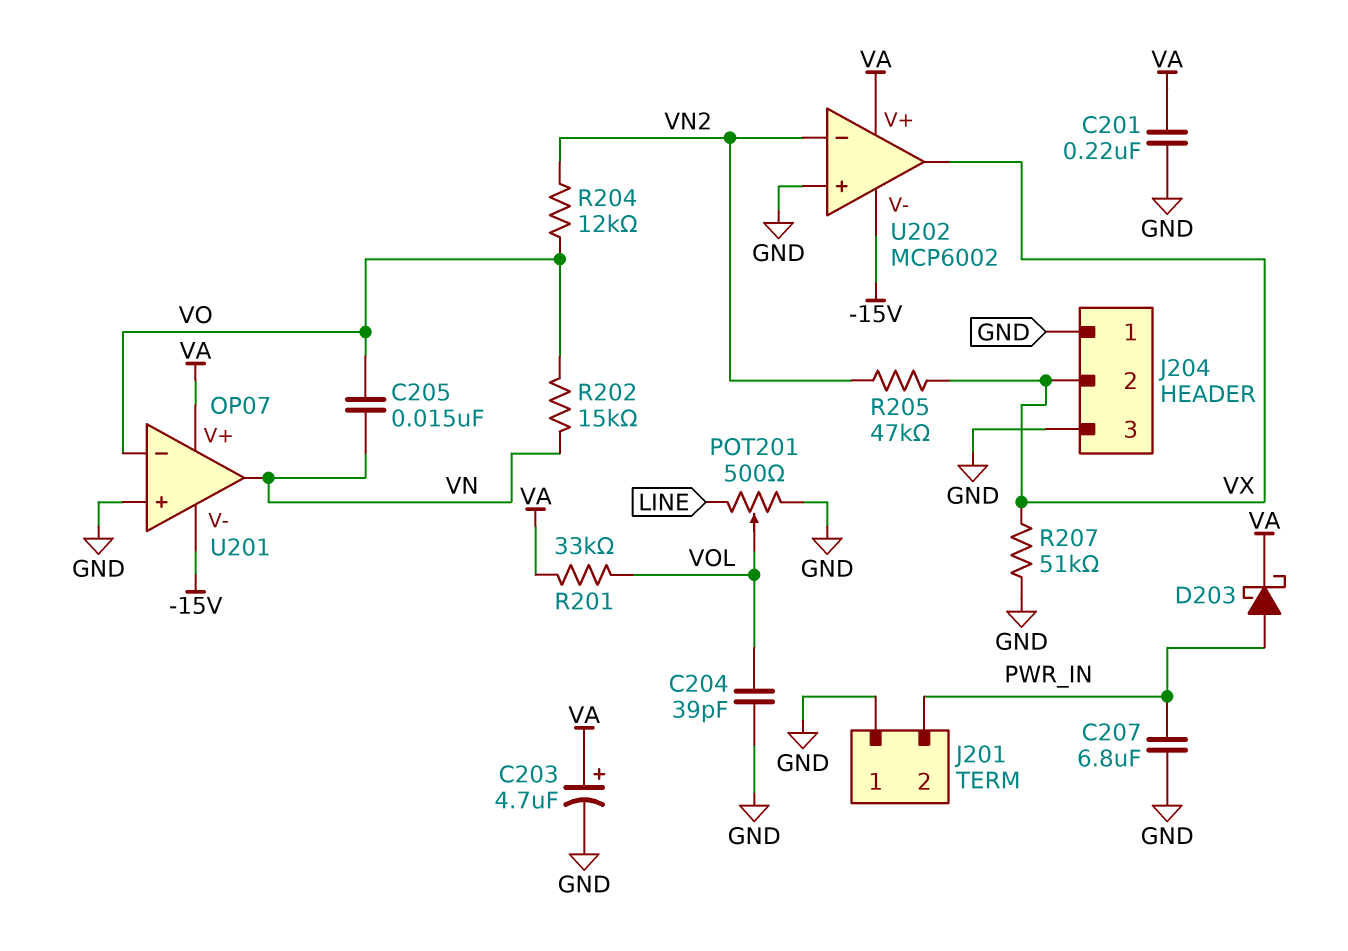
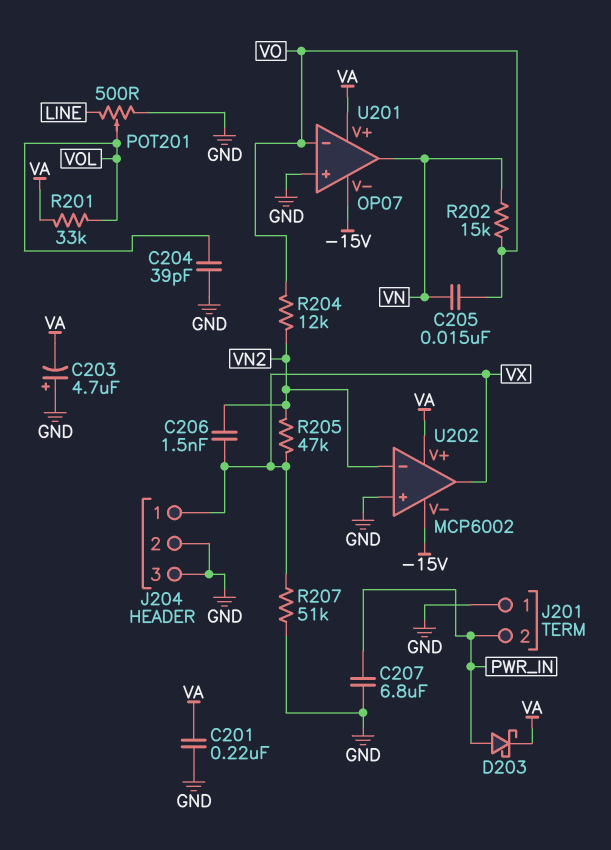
C203: 4.7uF (plus VA, minus GND) -> 4.7uF (plus GND, minus VA)
C206: none -> 1.5nF (VN2, VX)
J204 pin 1: GND -> VX
J204 pin 2: VX -> GND

